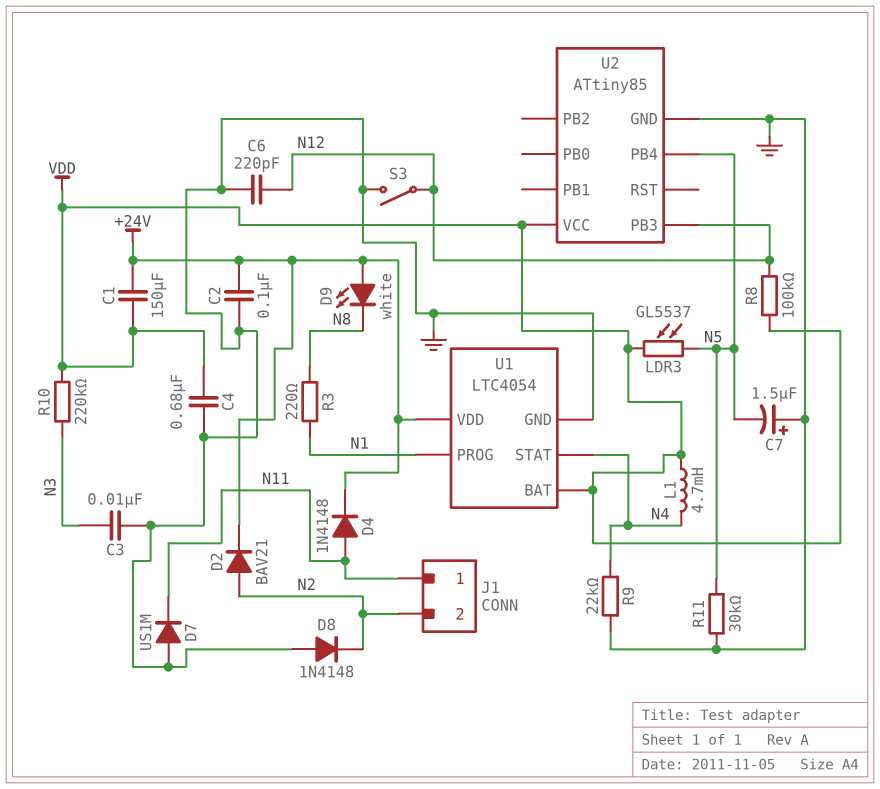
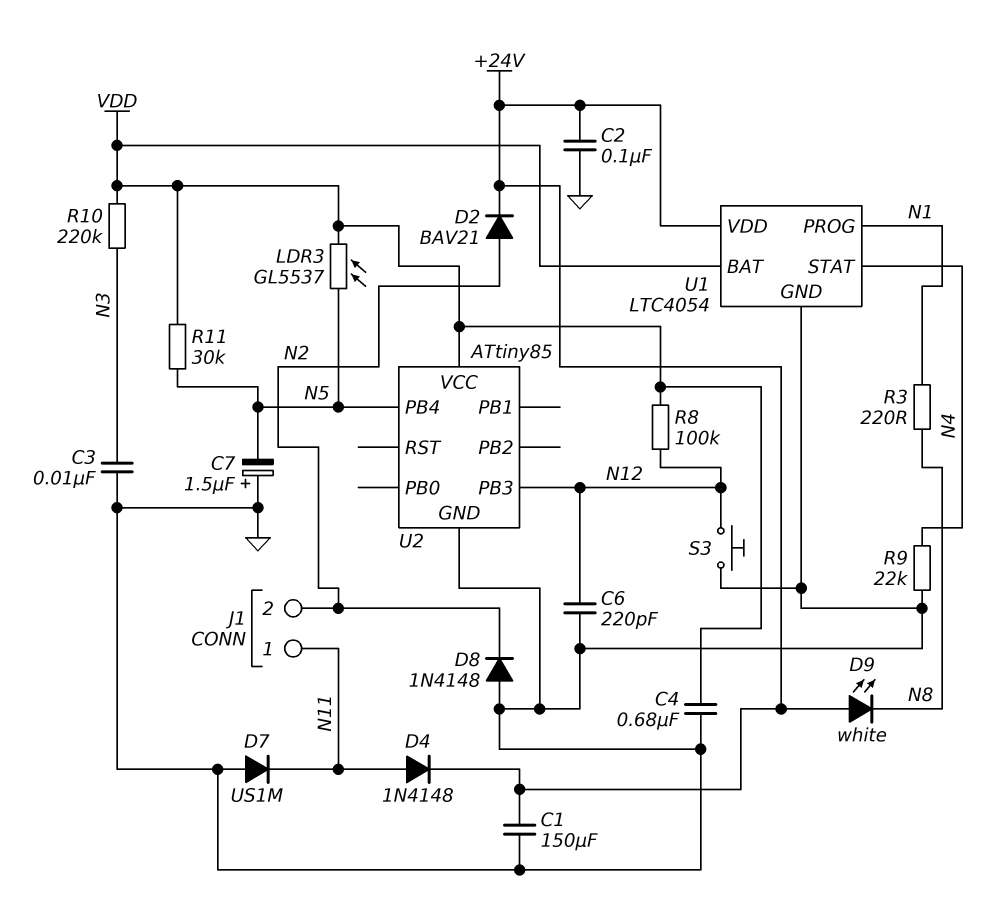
C1: 150uF (+24V, VDD) -> 150uF (+24V, GND)
L1: 4.7mH (N4, VDD) -> none
R11: 30k (GND, N5) -> 30k (N5, VDD)
S3: switch (GND, N12) -> button (GND, N12)

